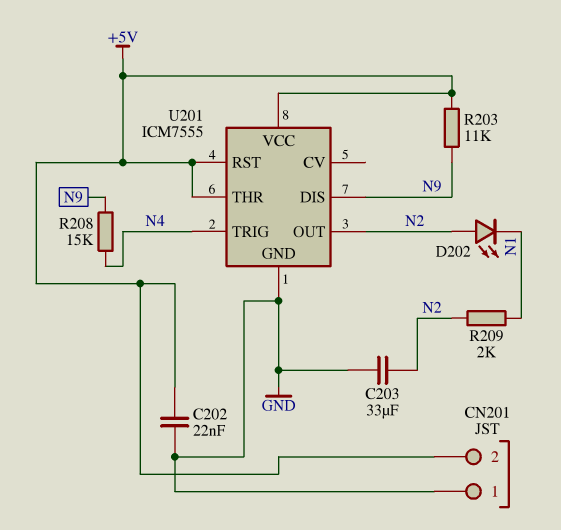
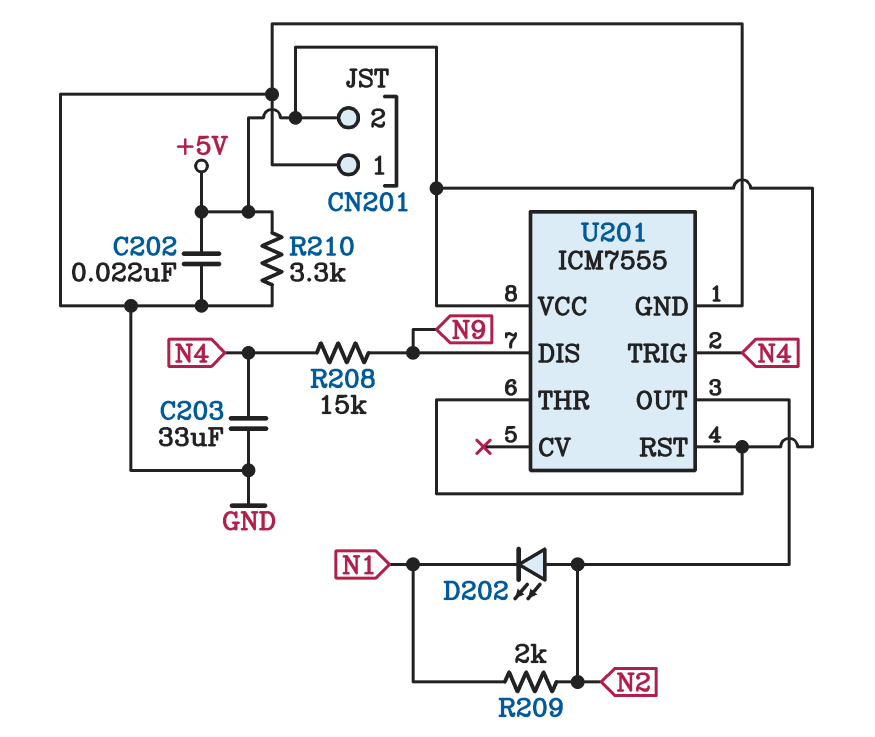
C203: 33uF (GND, N2) -> 33uF (GND, N4)
R203: 11k (+5V, N9) -> none
R210: none -> 3.3k (+5V, GND)

